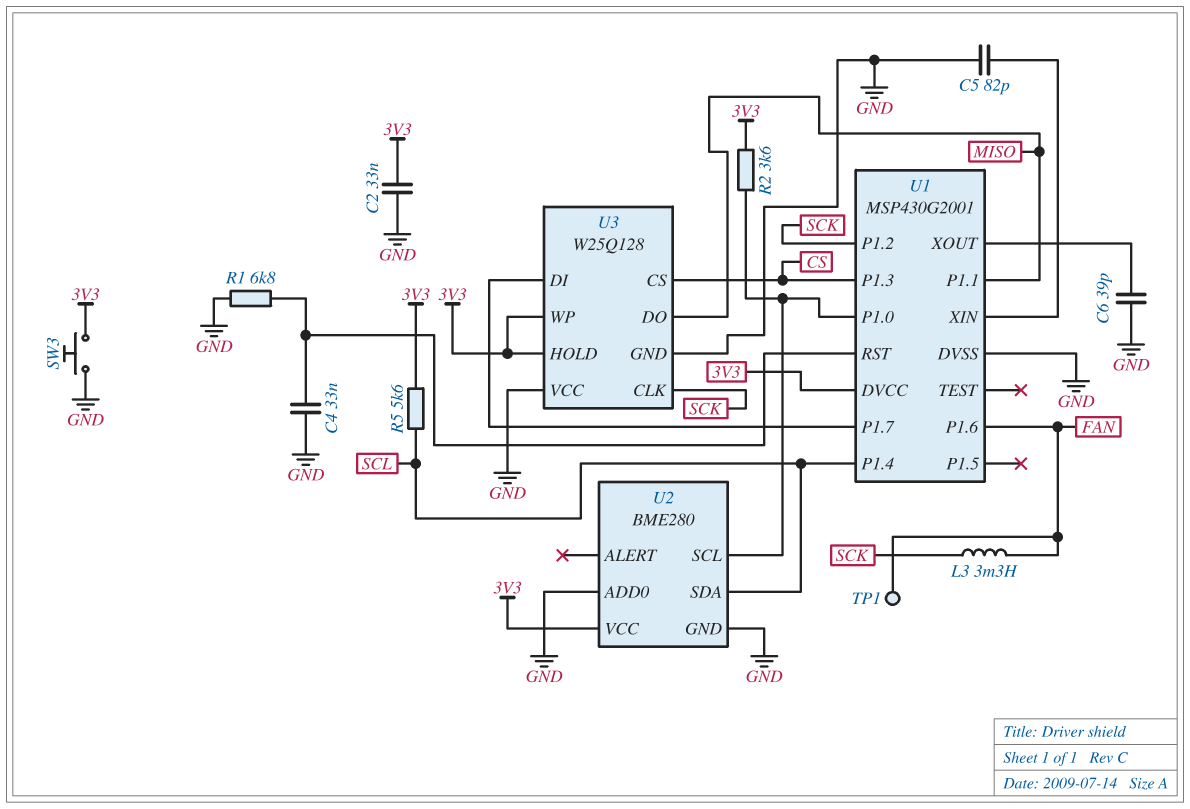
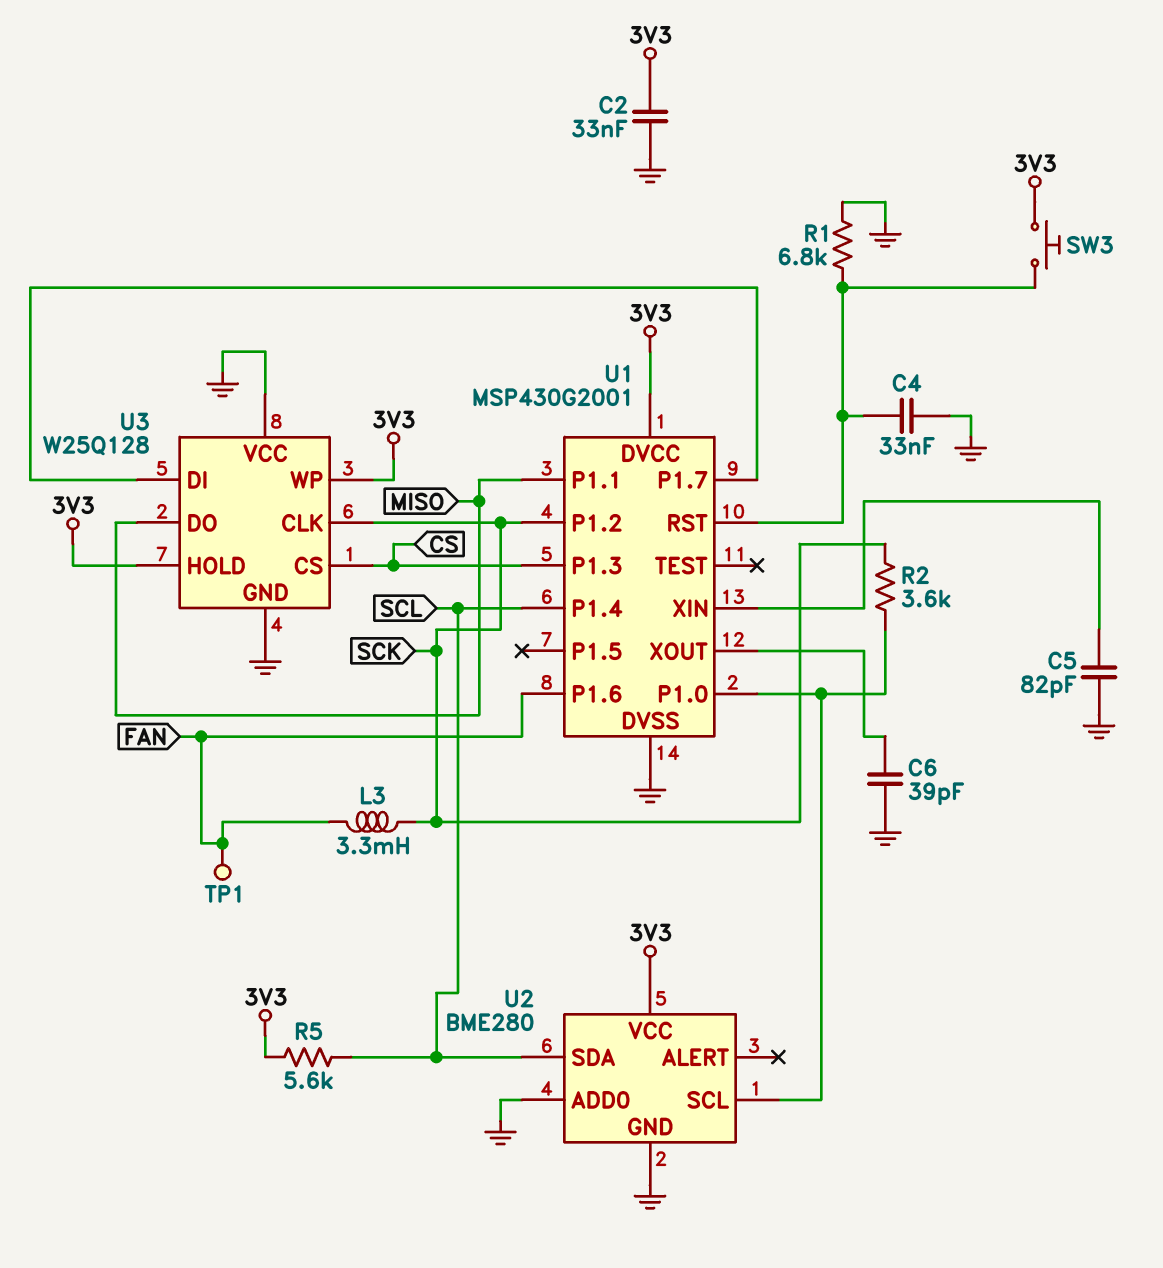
R2: 3.6k (3V3, U1/P1.0) -> 3.6k (SCK, U1/P1.0)
SW3: button (3V3, GND) -> button (3V3, U1/RST)

